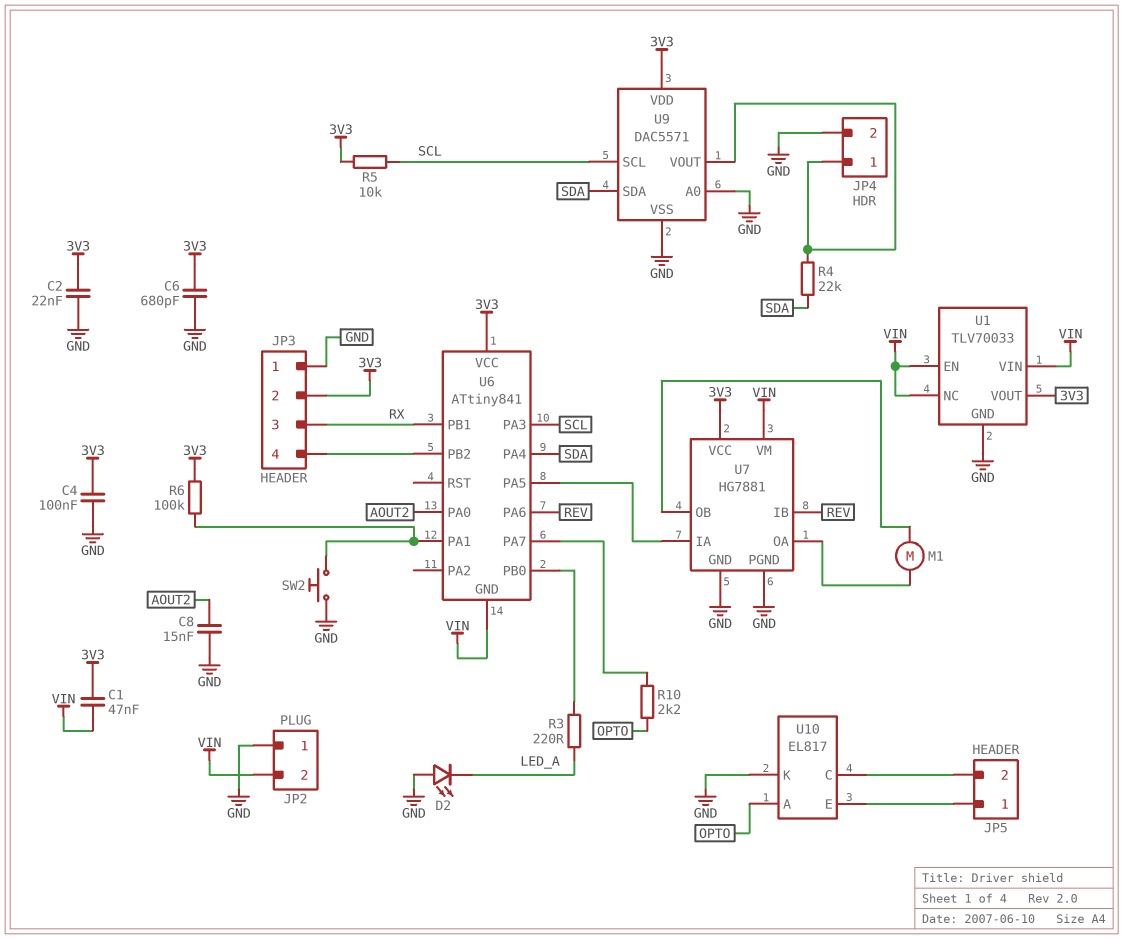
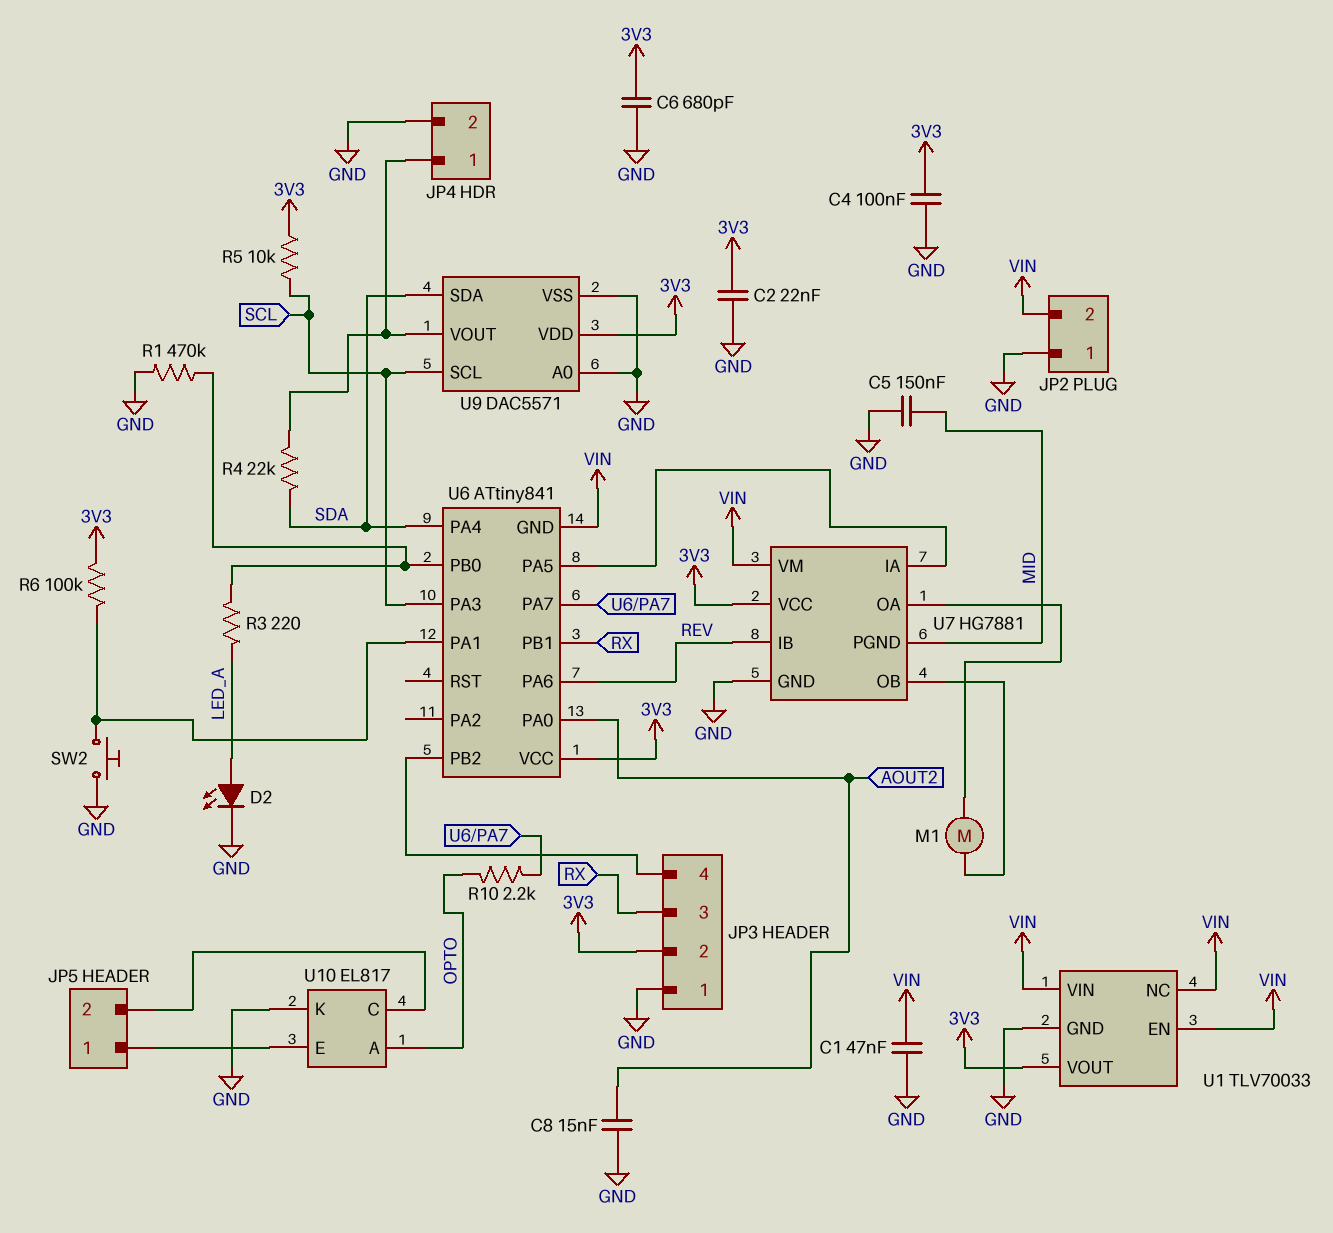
C1: 47nF (3V3, VIN) -> 47nF (GND, VIN)
C5: none -> 150nF (GND, MID)
D2: LED (A GND, K LED_A) -> LED (A LED_A, K GND)
R1: none -> 470k (GND, U6/PB0)
U7 pin PGND: GND -> MID

